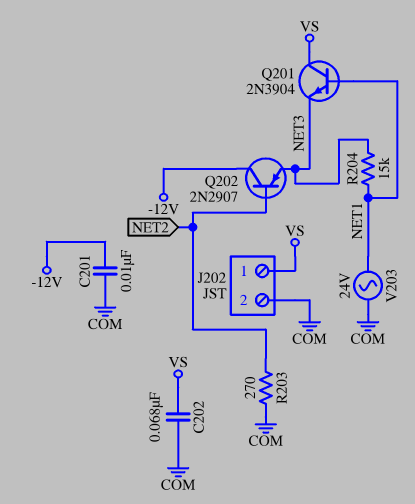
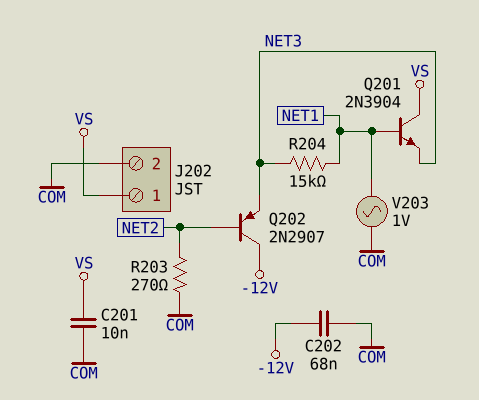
C201: 10nF (-12V, COM) -> 10nF (COM, VS)
C202: 68nF (COM, VS) -> 68nF (-12V, COM)
V203: AC 24V (COM, NET1) -> AC 1V (COM, NET1)

